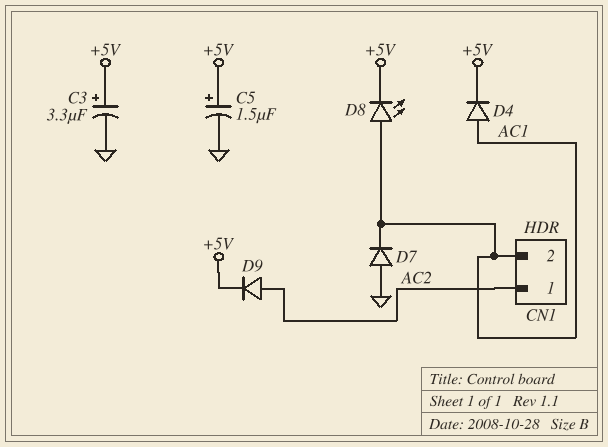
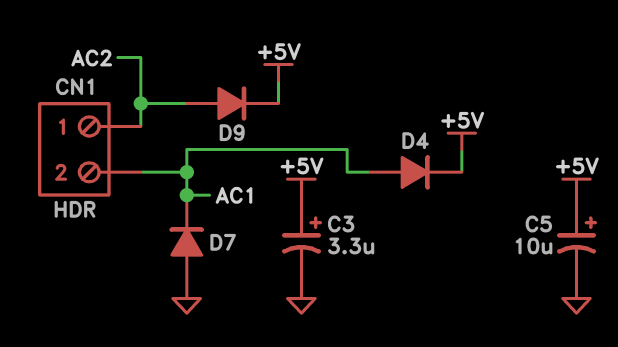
C5: 1.5uF (plus +5V, minus GND) -> 10uF (plus +5V, minus GND)
D8: LED (A AC1, K +5V) -> none

